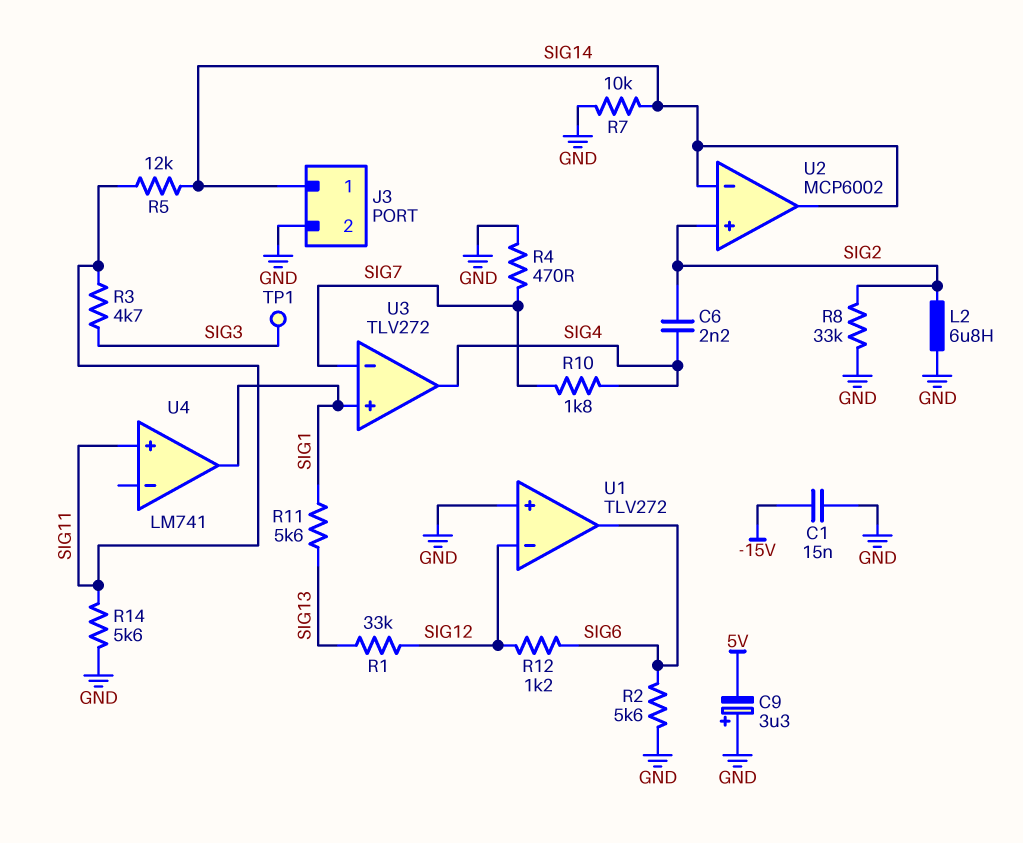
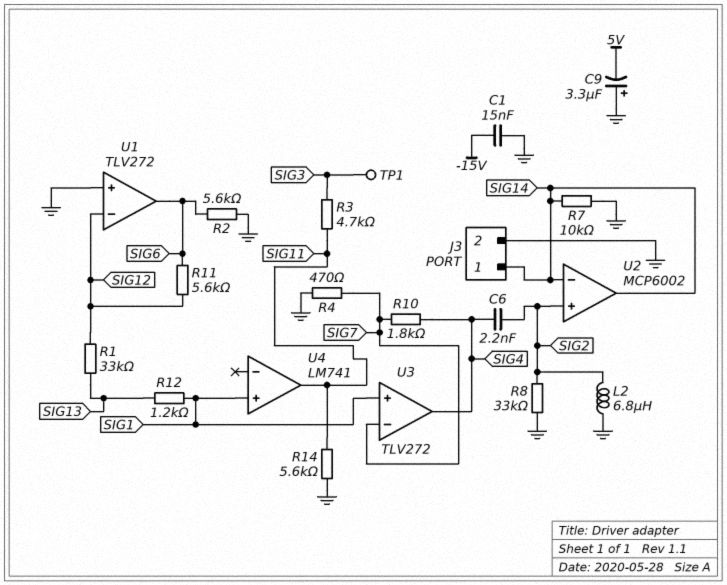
R5: 12k (SIG11, SIG14) -> none
R11: 5.6k (SIG1, SIG13) -> 5.6k (SIG6, SIG12)
R12: 1.2k (SIG6, SIG12) -> 1.2k (SIG1, SIG13)
U4 pin in+: SIG11 -> SIG1
U4 pin out: SIG1 -> SIG11

